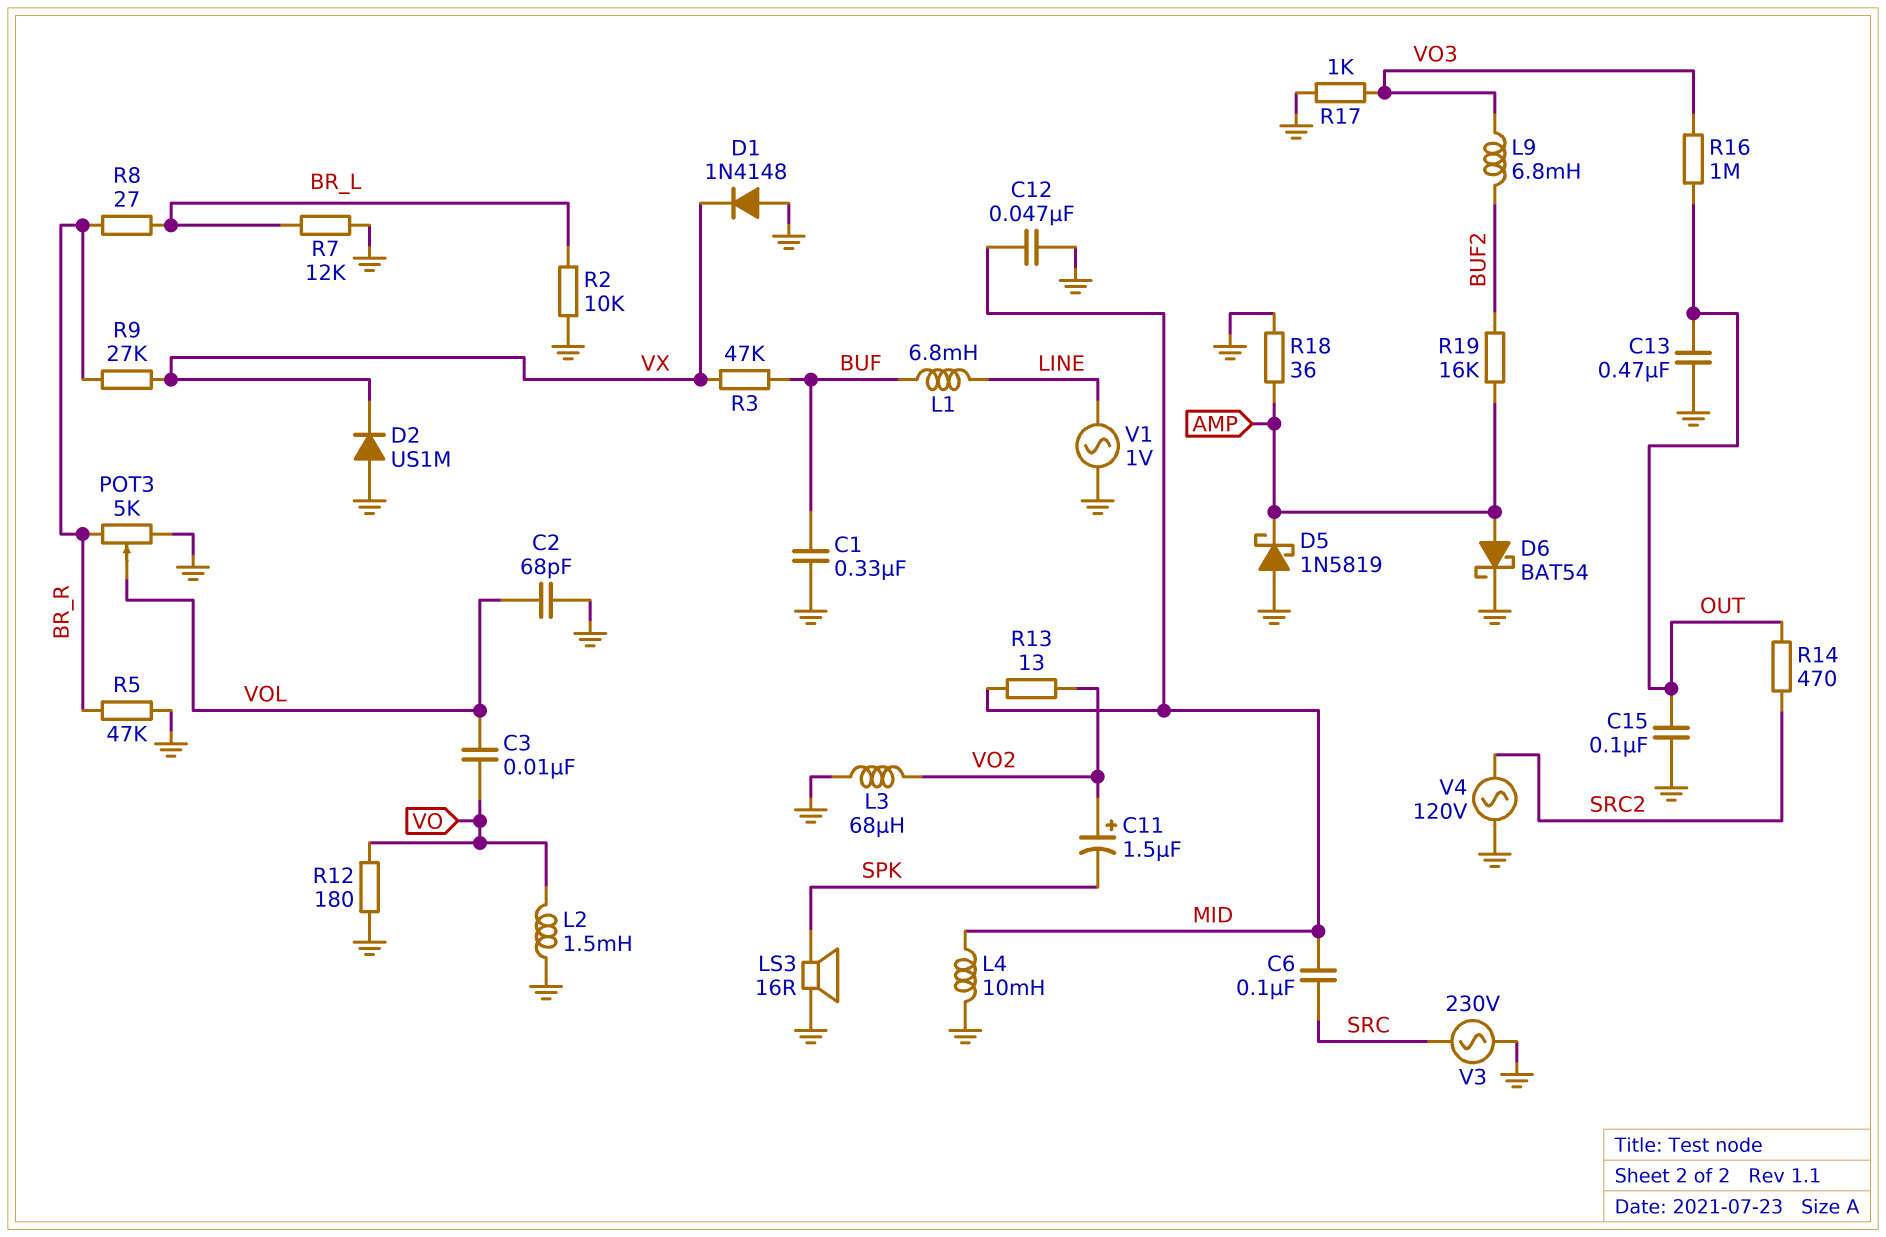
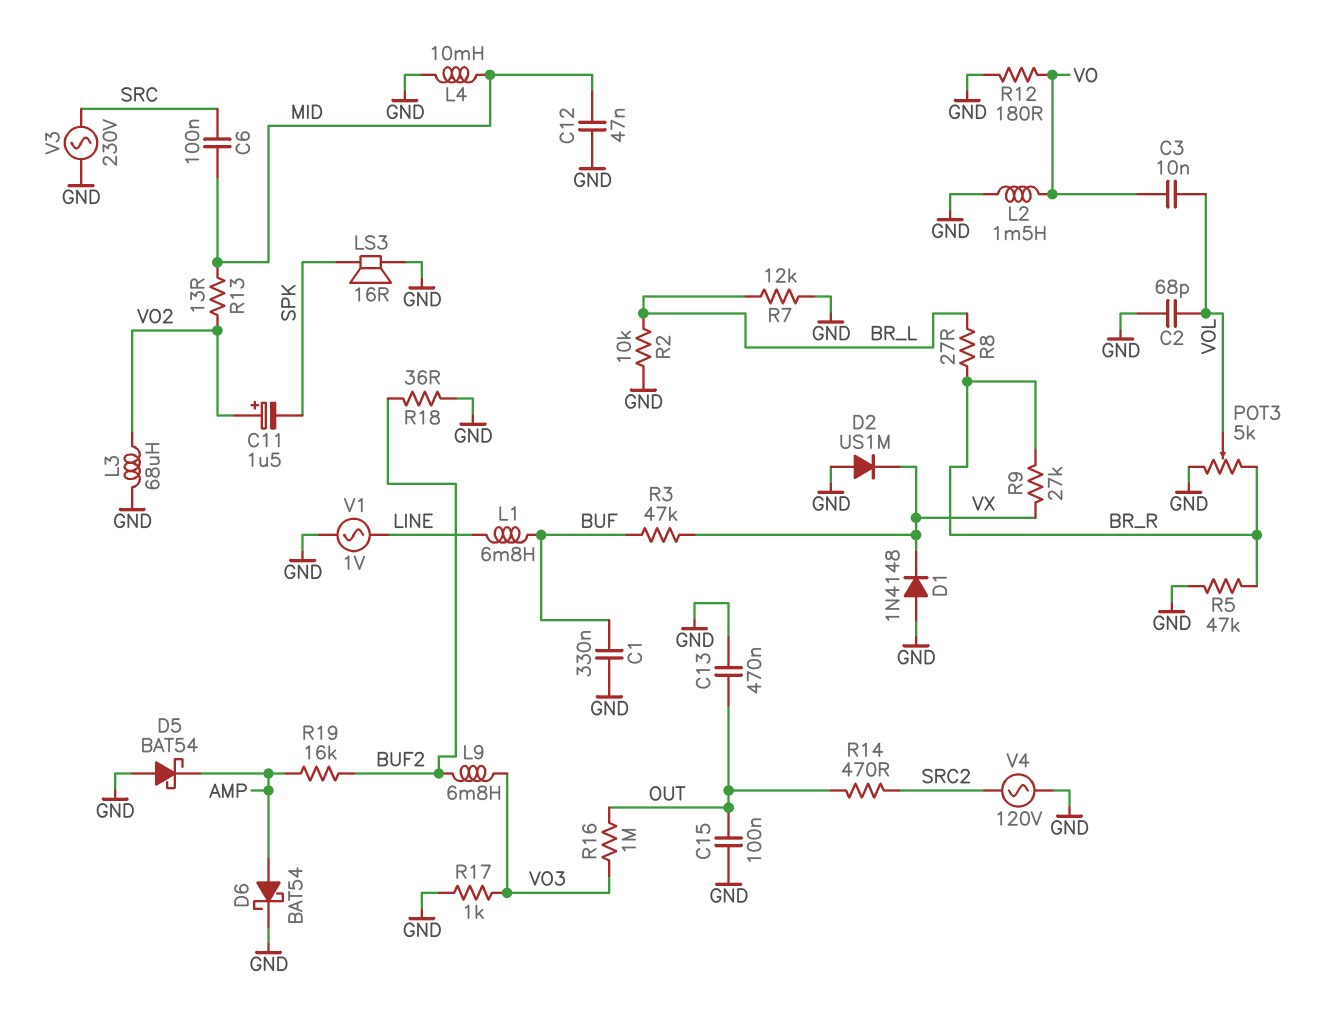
D5: schottky 1N5819 (A GND, K AMP) -> schottky BAT54 (A GND, K AMP)
R18: 36 (AMP, GND) -> 36 (BUF2, GND)

